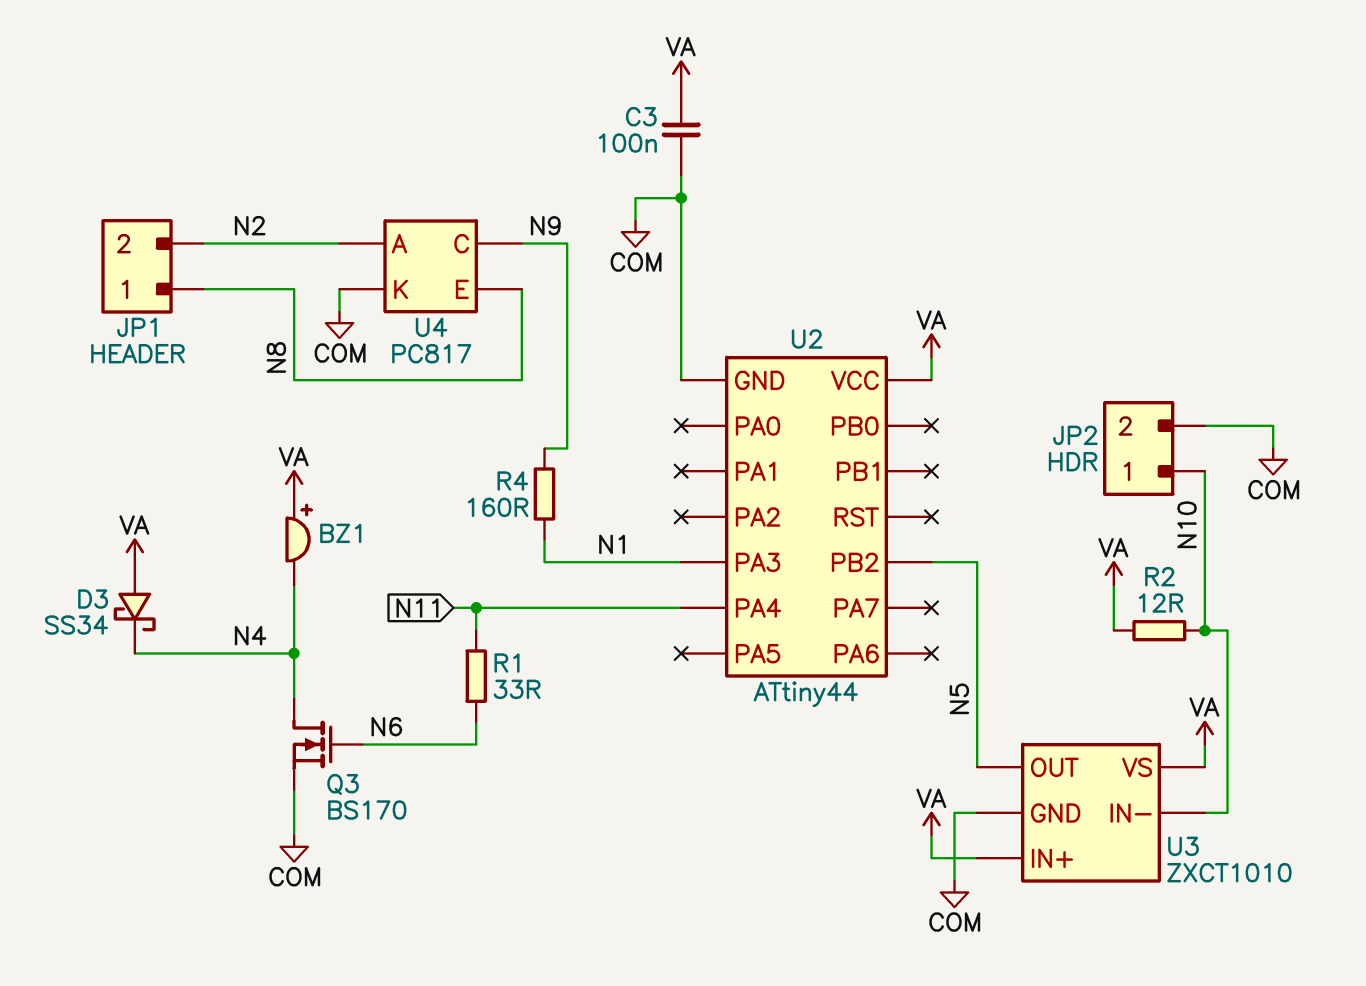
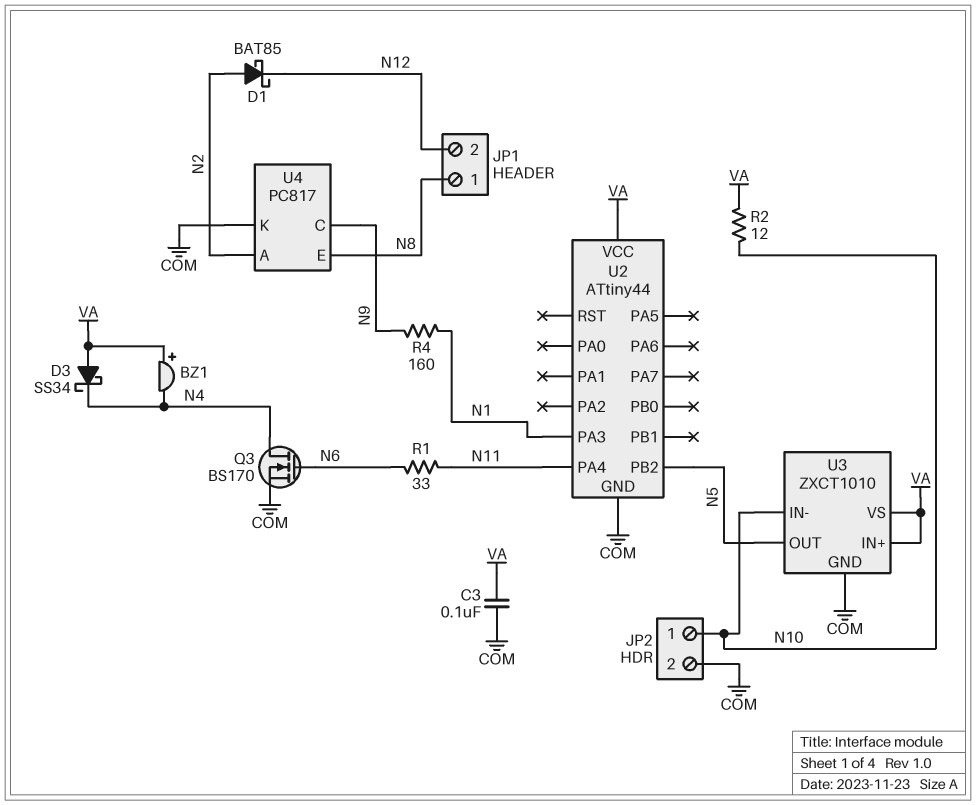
D1: none -> schottky BAT85 (A N2, K N12)
JP1 pin 2: N2 -> N12

